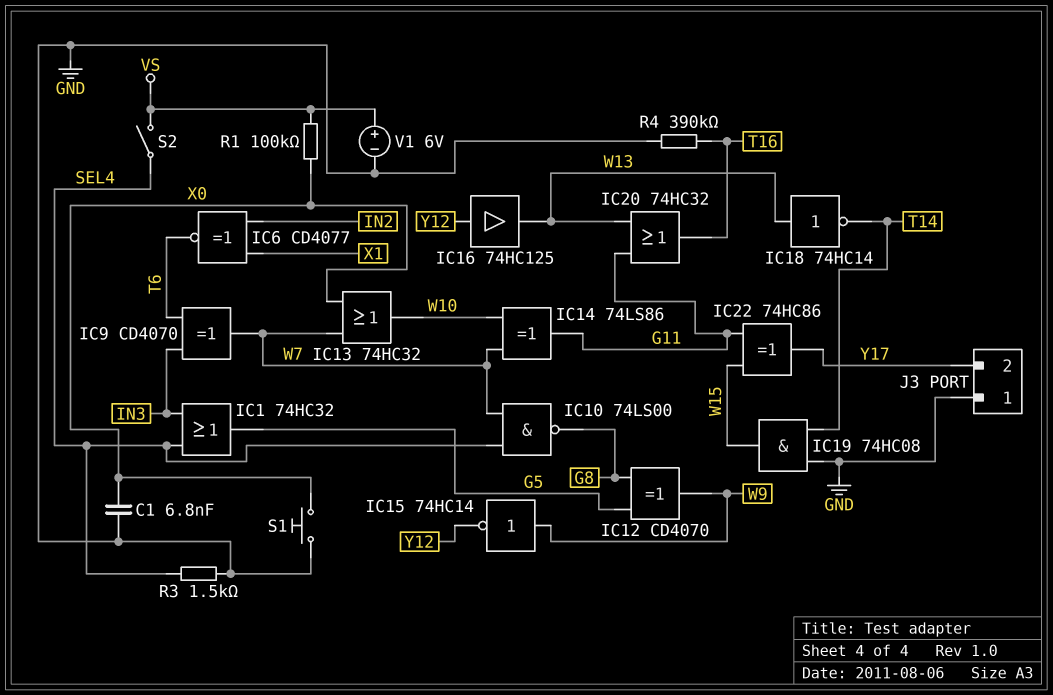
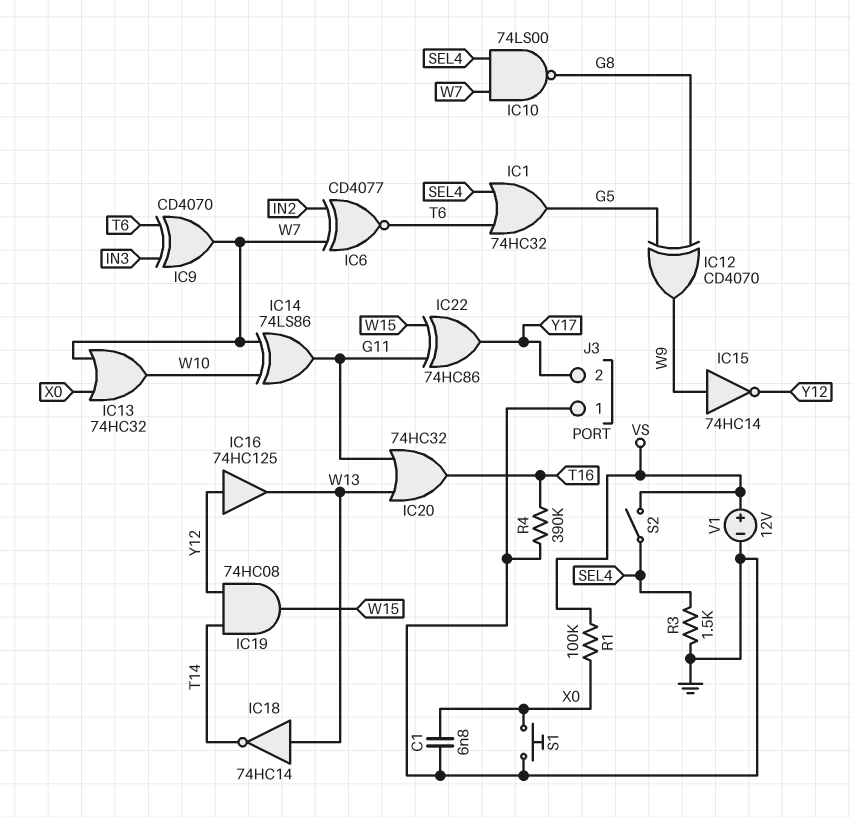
IC1: OR 74HC32 (in IN3, in SEL4, out G5) -> OR 74HC32 (in SEL4, in T6, out G5)
IC6: XNOR CD4077 (in IN2, in X1, out T6) -> XNOR CD4077 (in IN2, in W7, out T6)
IC19: AND 74HC08 (in GND, in T14, out W15) -> AND 74HC08 (in T14, in Y12, out W15)
V1: 6V (plus VS, minus GND) -> 12V (plus VS, minus GND)

